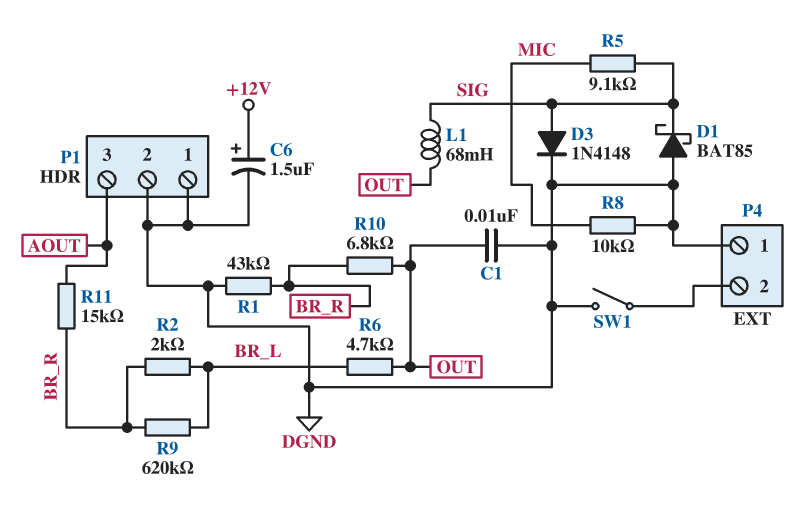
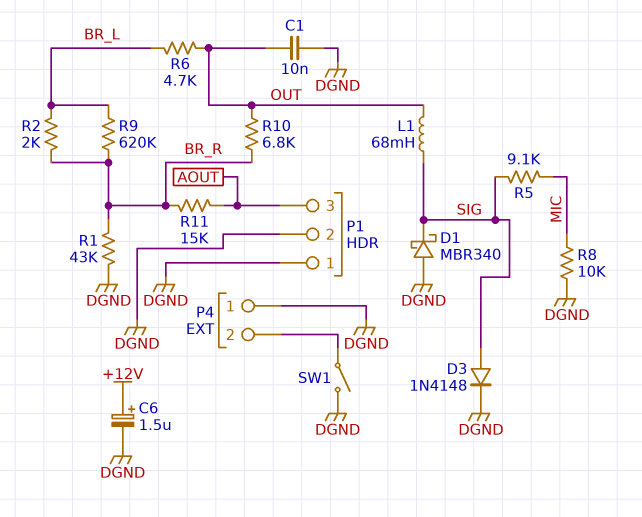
D1: schottky BAT85 (A DGND, K SIG) -> schottky MBR340 (A DGND, K SIG)

